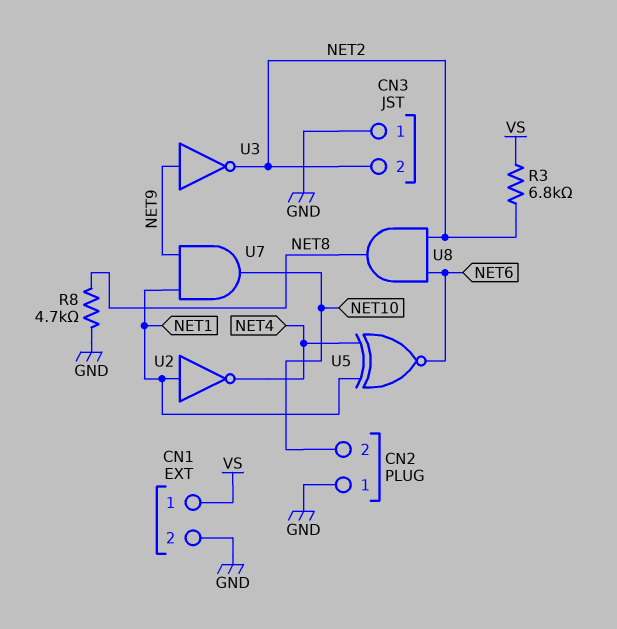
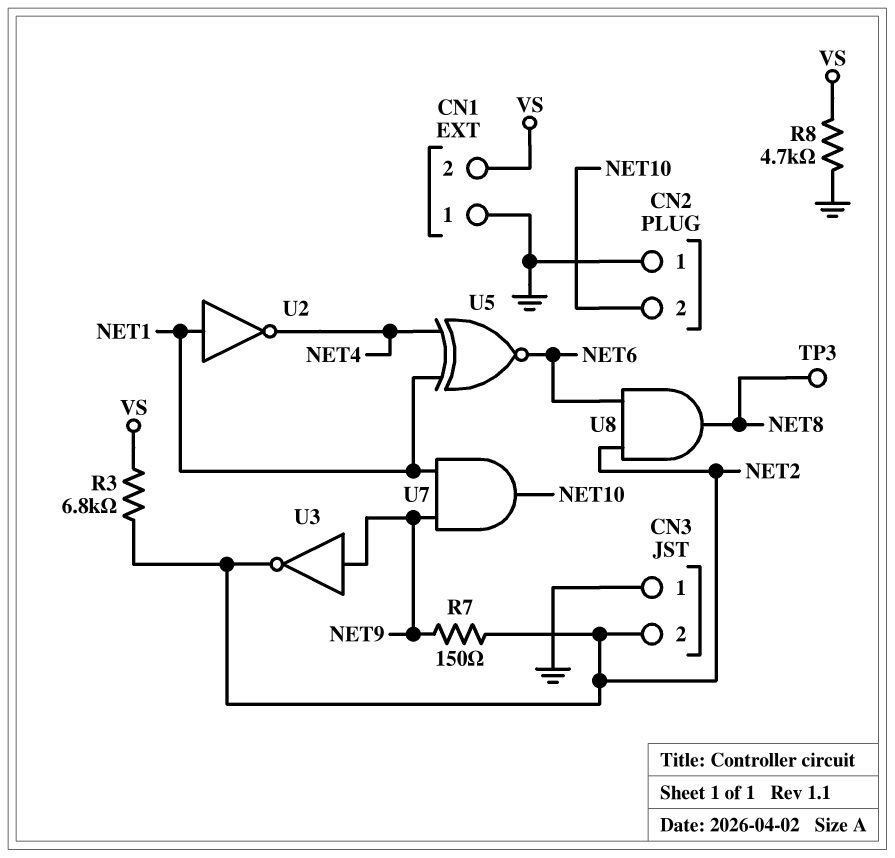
CN1 pin 1: VS -> GND
CN1 pin 2: GND -> VS
R7: none -> 150 (NET2, NET9)
R8: 4.7k (GND, NET8) -> 4.7k (GND, VS)
TP3: none -> test point (NET8)

